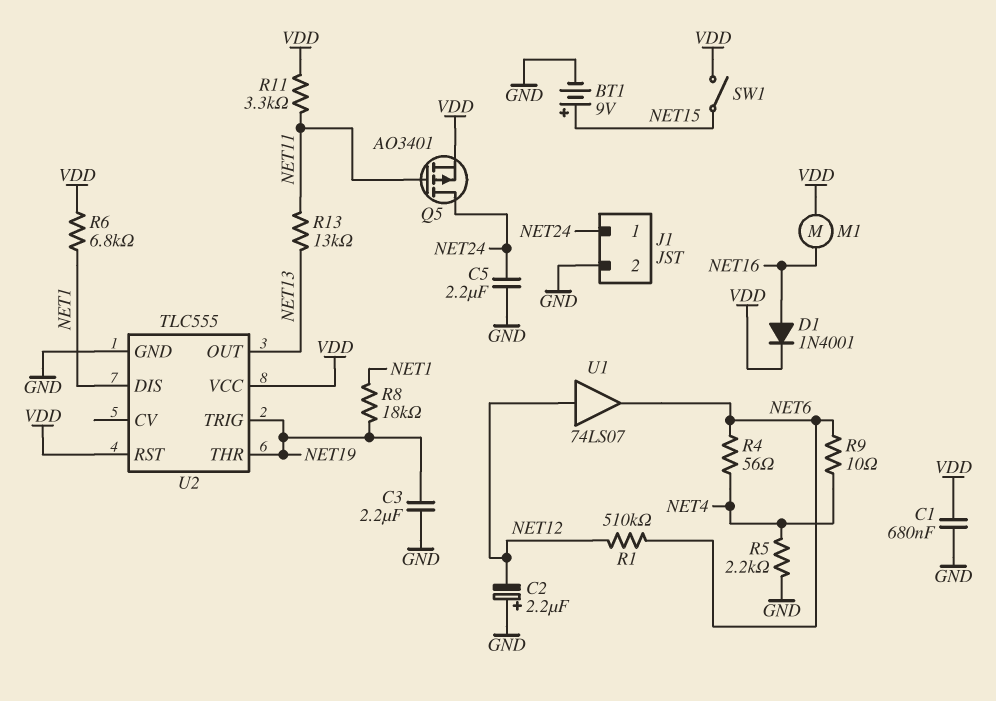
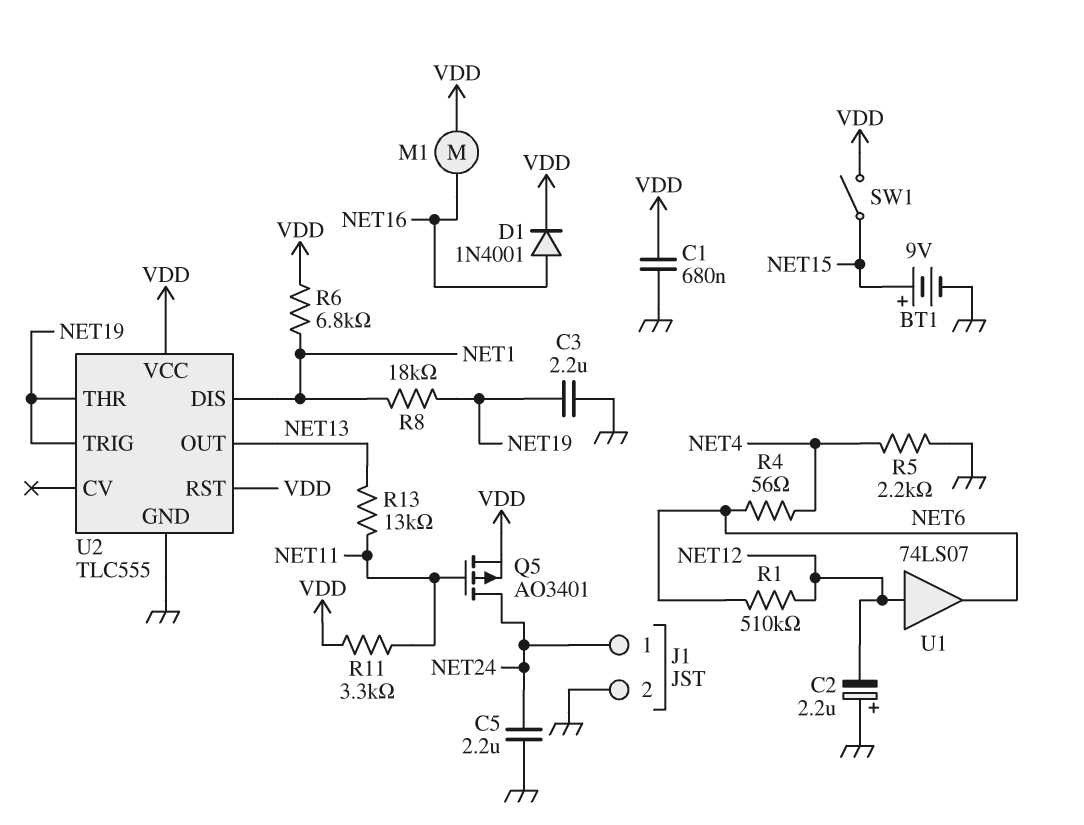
R9: 10 (NET4, NET6) -> none

